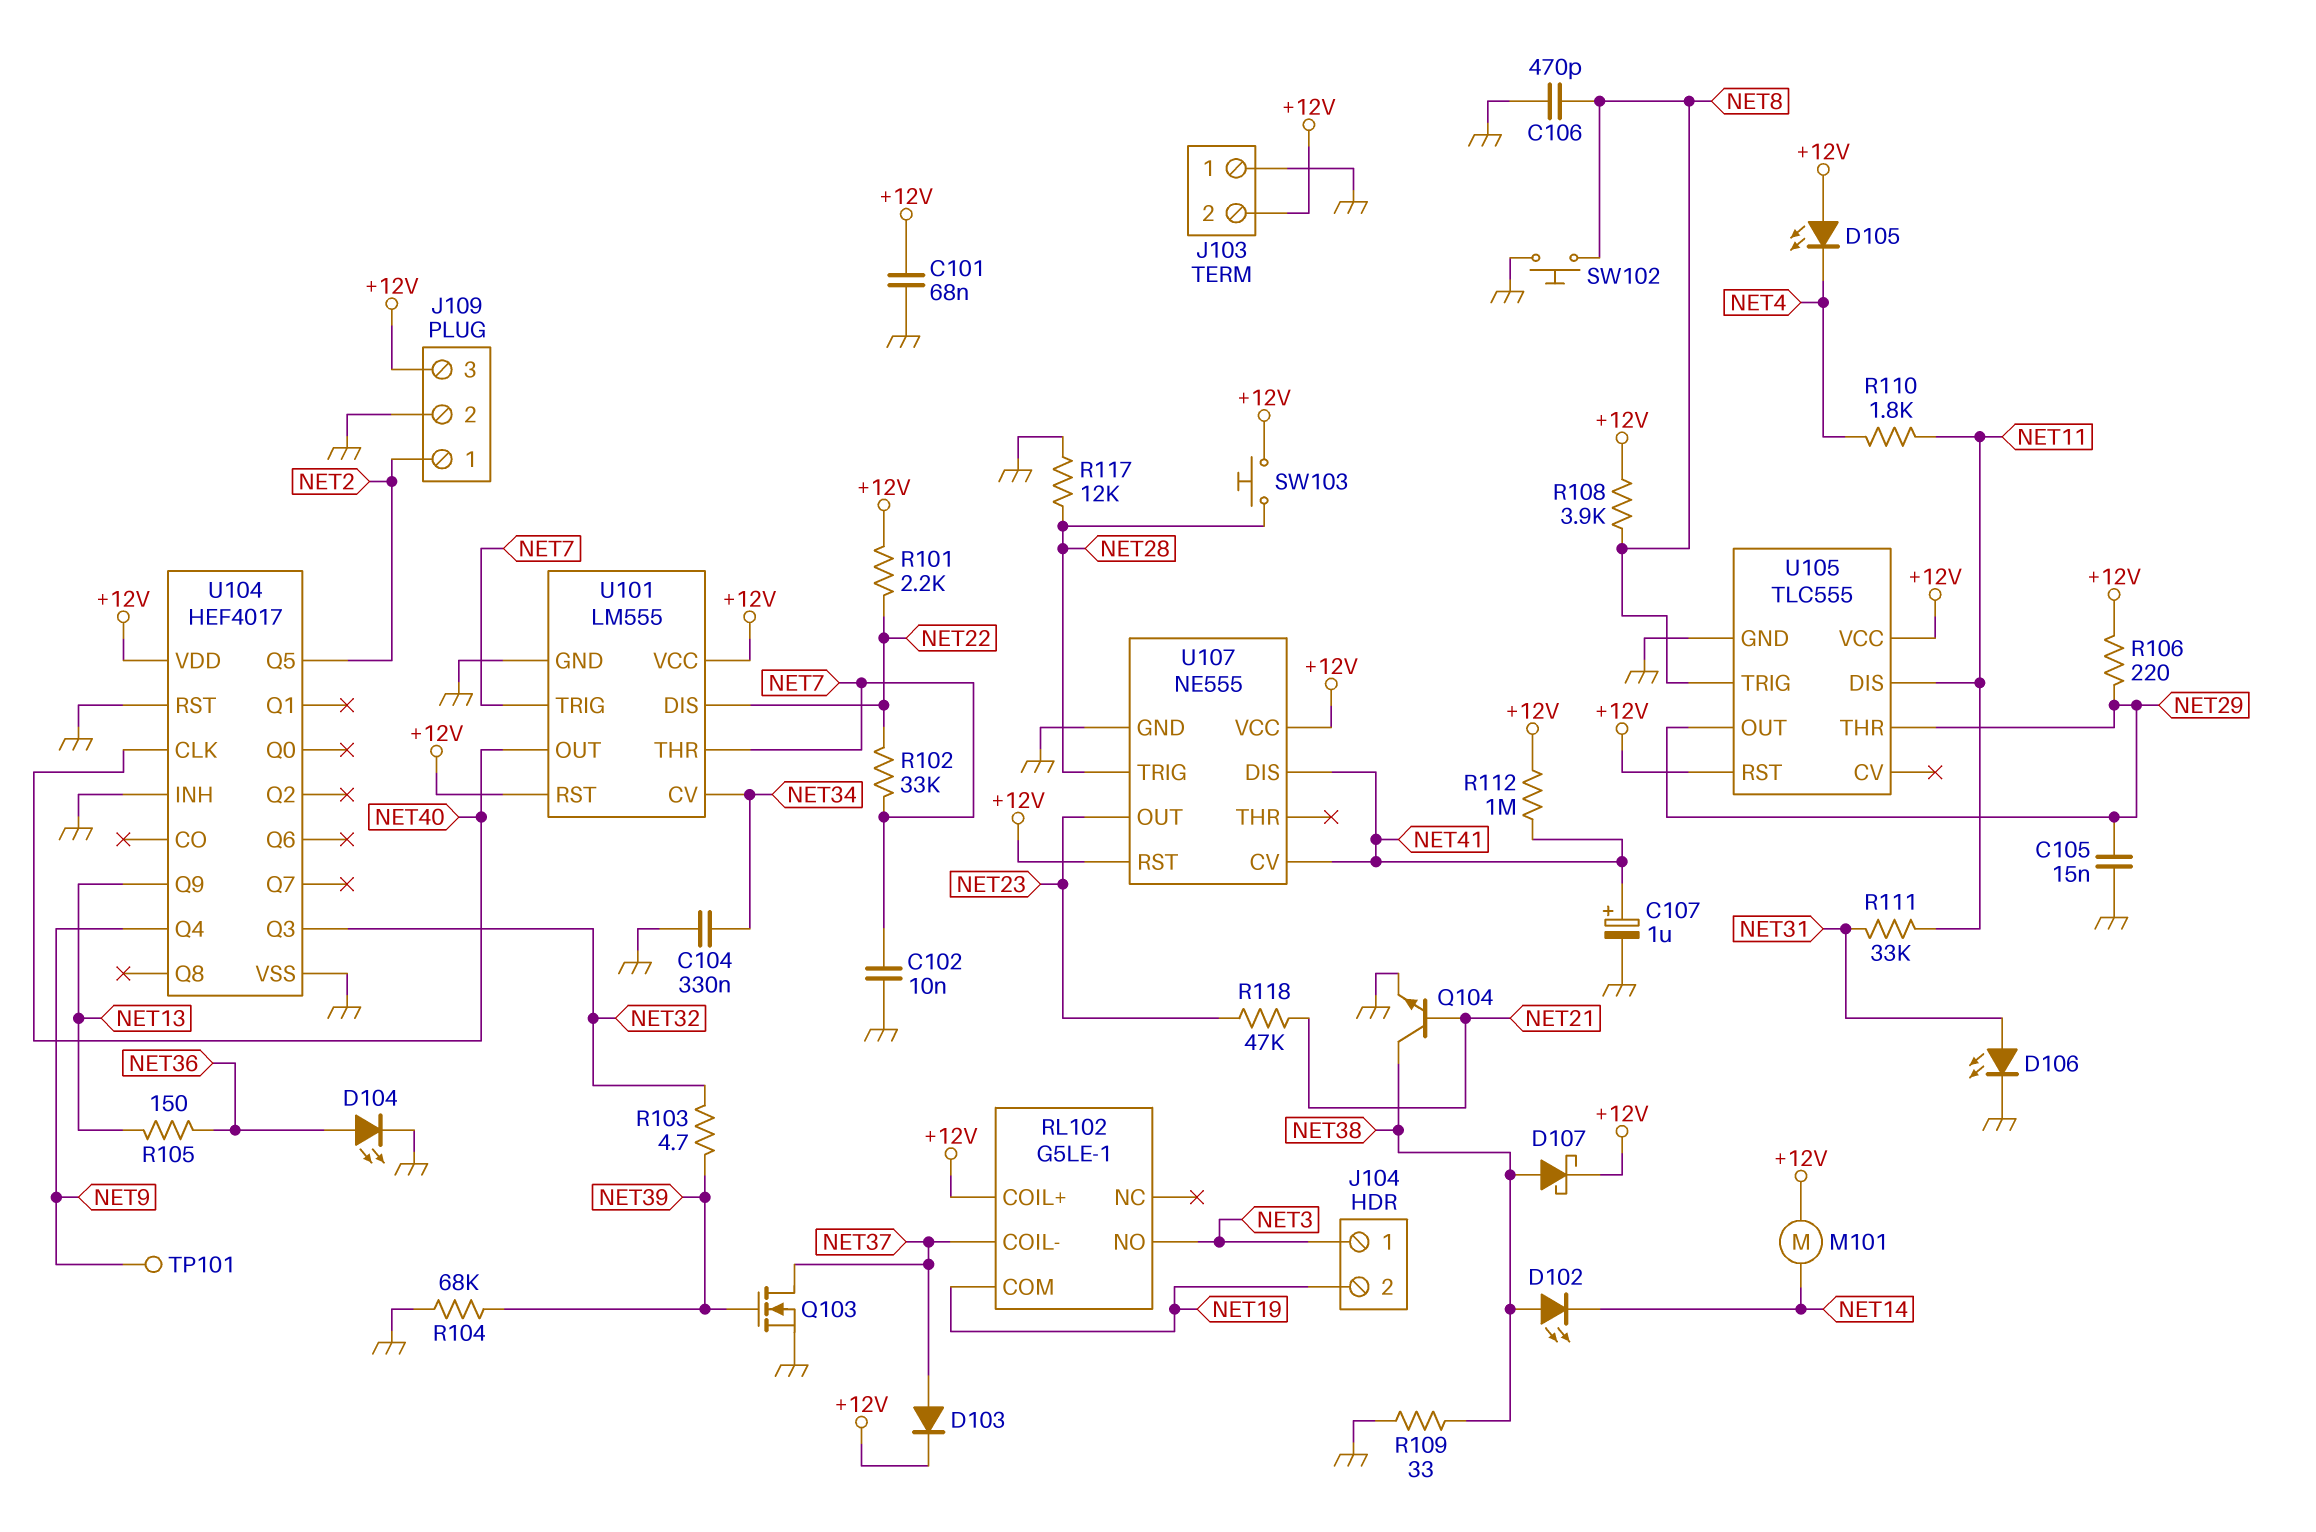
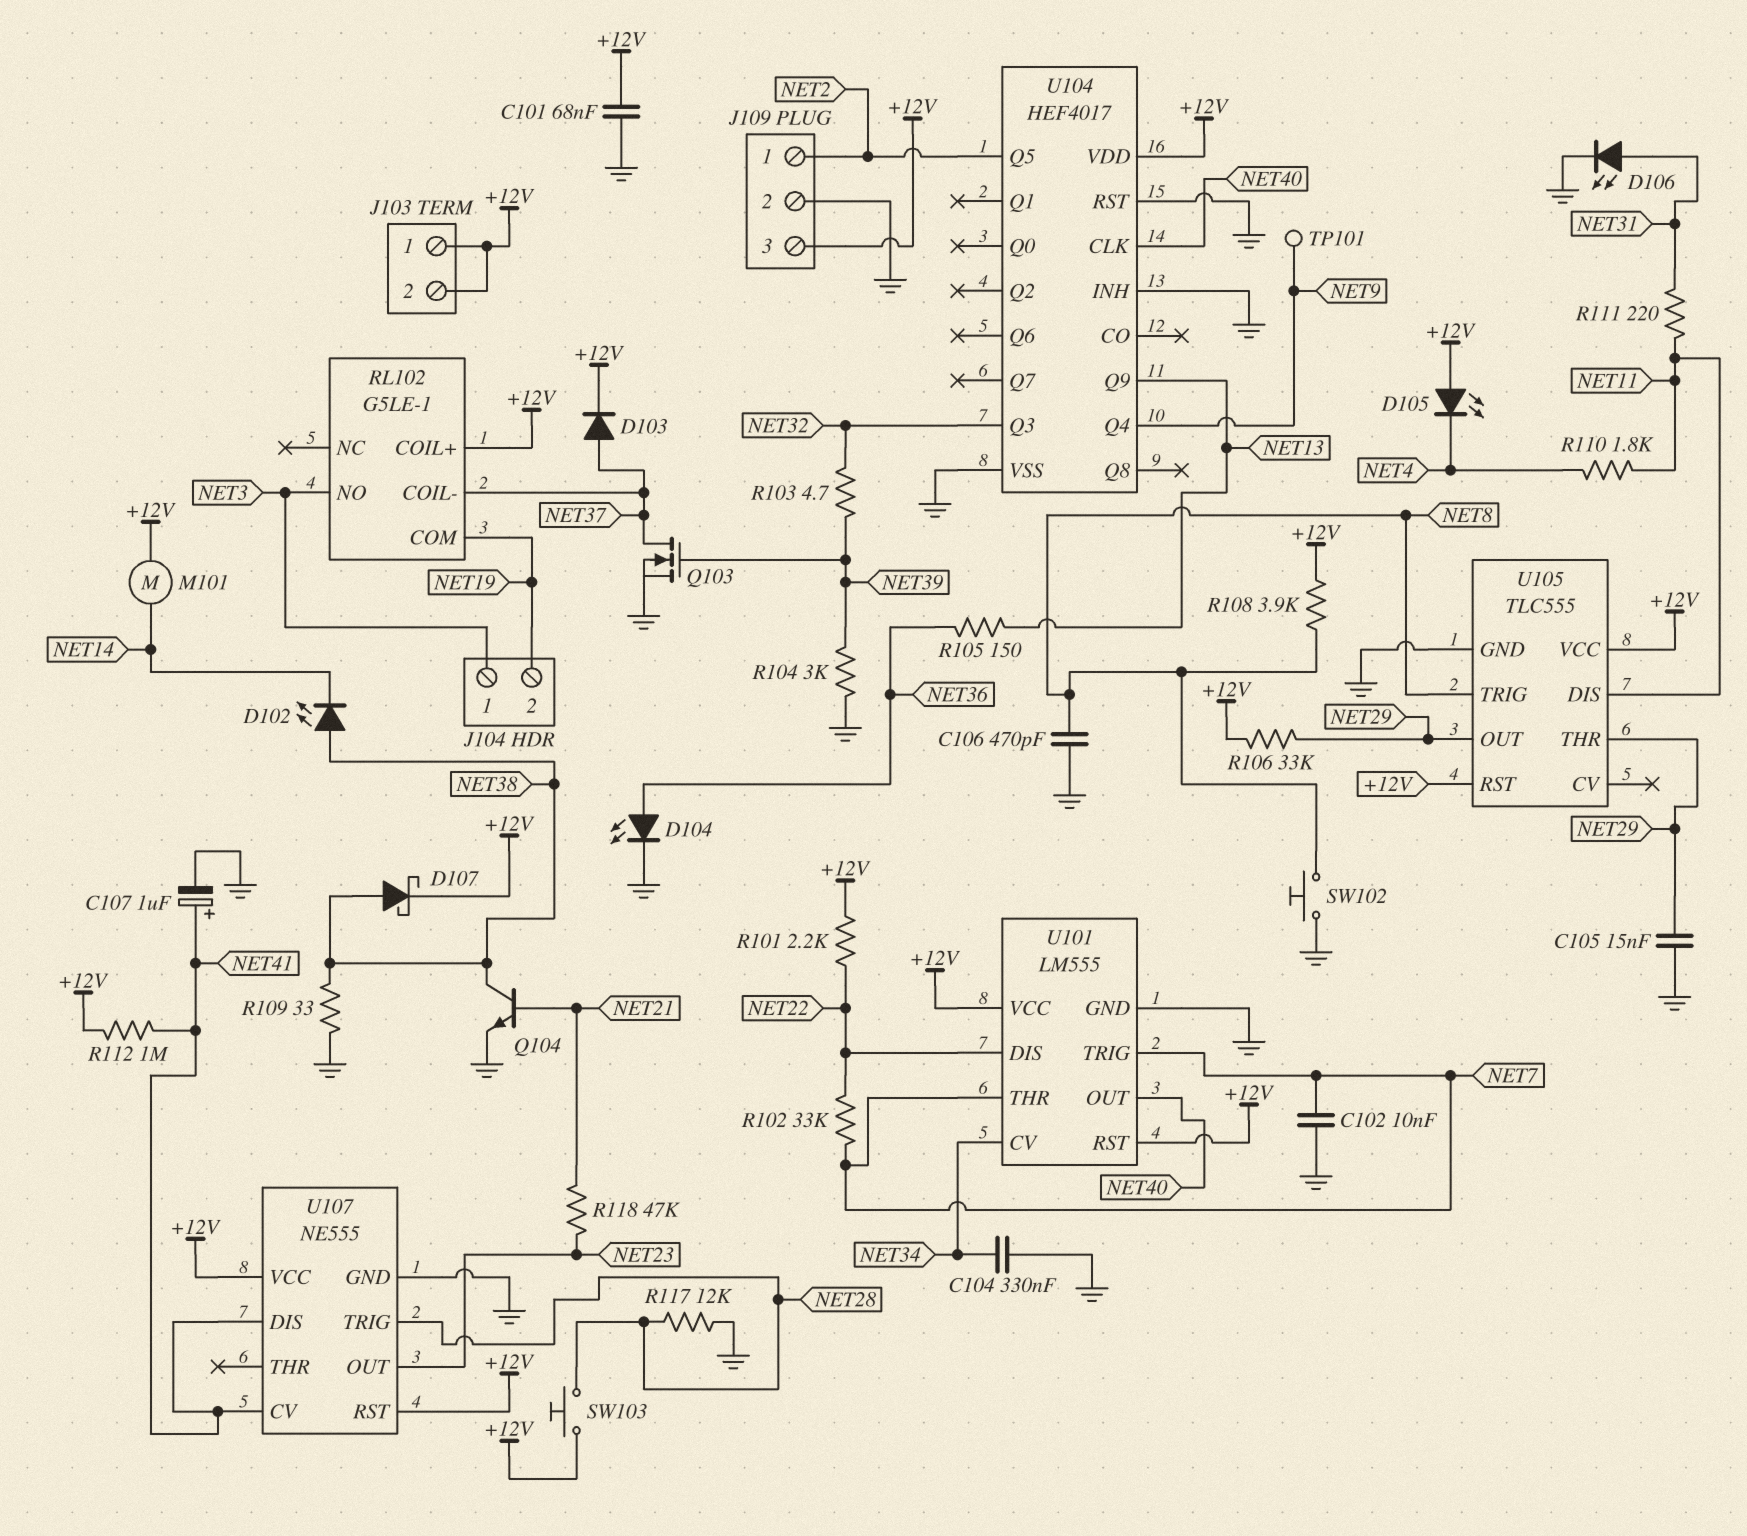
J103 pin 1: GND -> +12V
R104: 68k (GND, NET39) -> 3k (GND, NET39)
R106: 220 (+12V, NET29) -> 33k (+12V, NET29)
R111: 33k (NET11, NET31) -> 220 (NET11, NET31)

